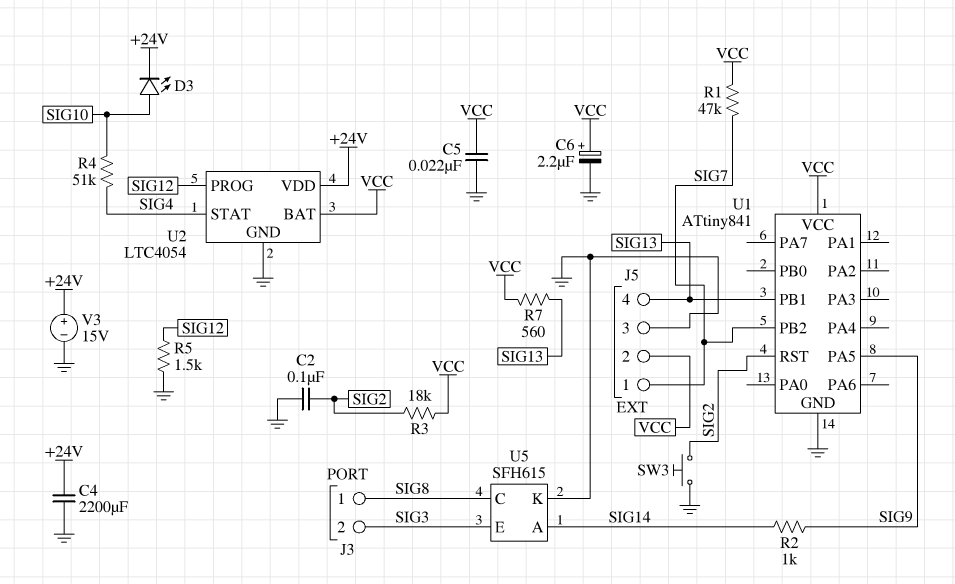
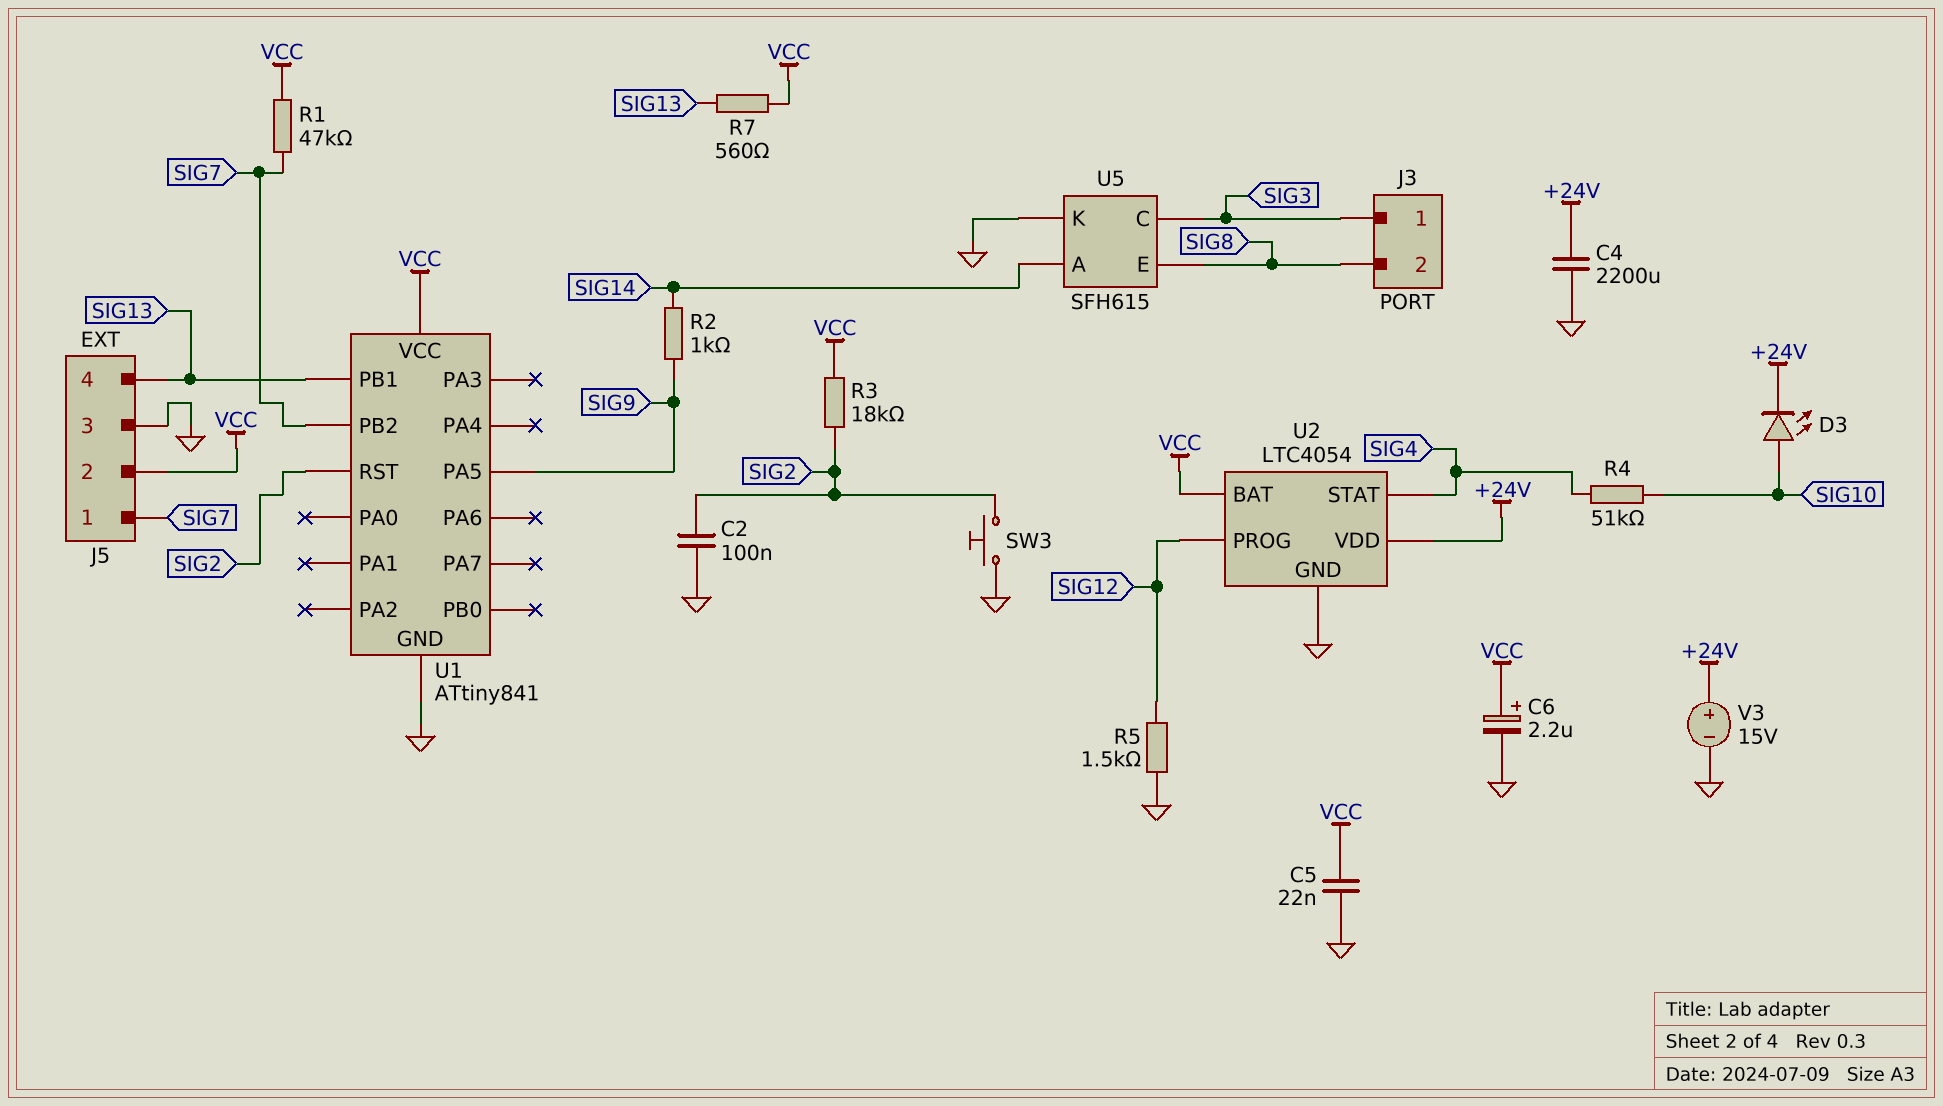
J3 pin 1: SIG8 -> SIG3
J3 pin 2: SIG3 -> SIG8
U5 pin C: SIG8 -> SIG3
U5 pin E: SIG3 -> SIG8

